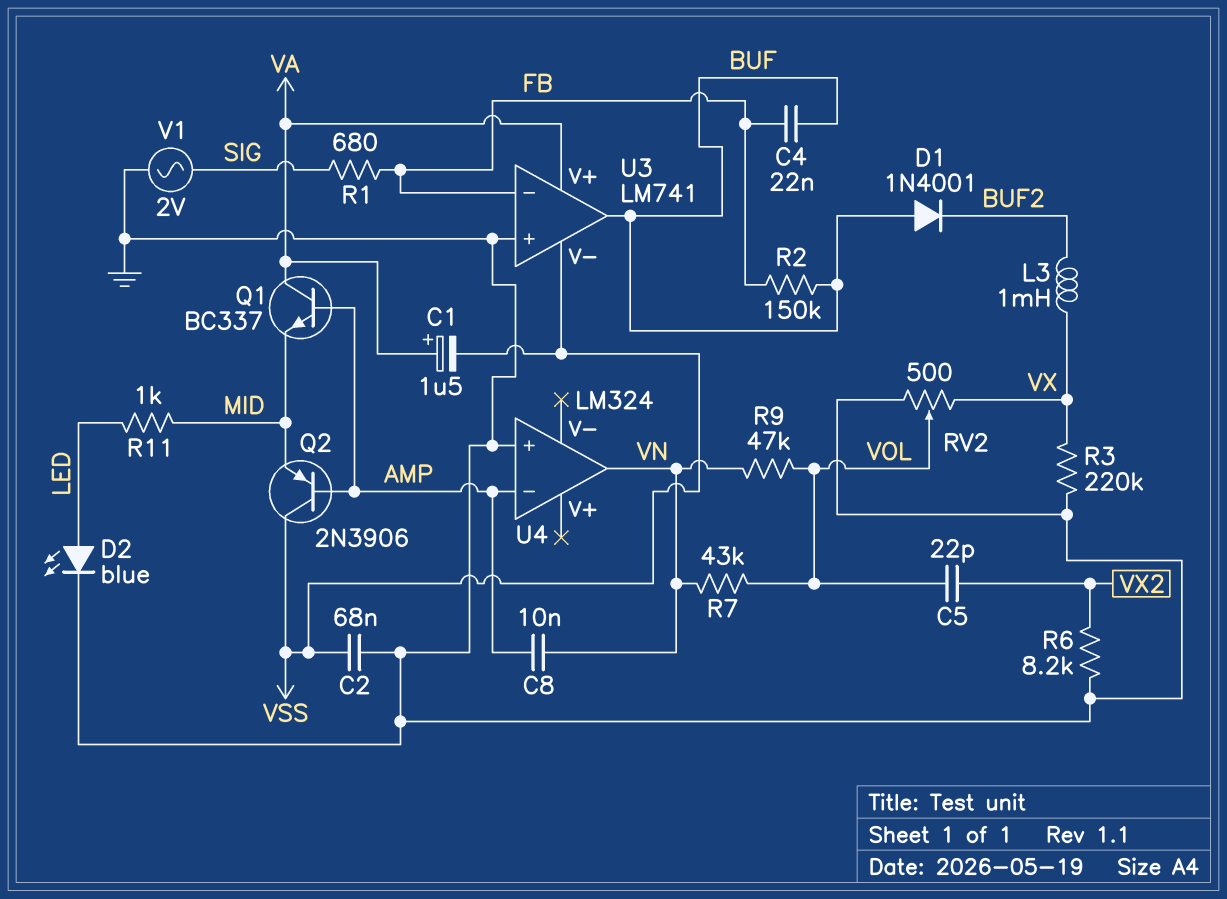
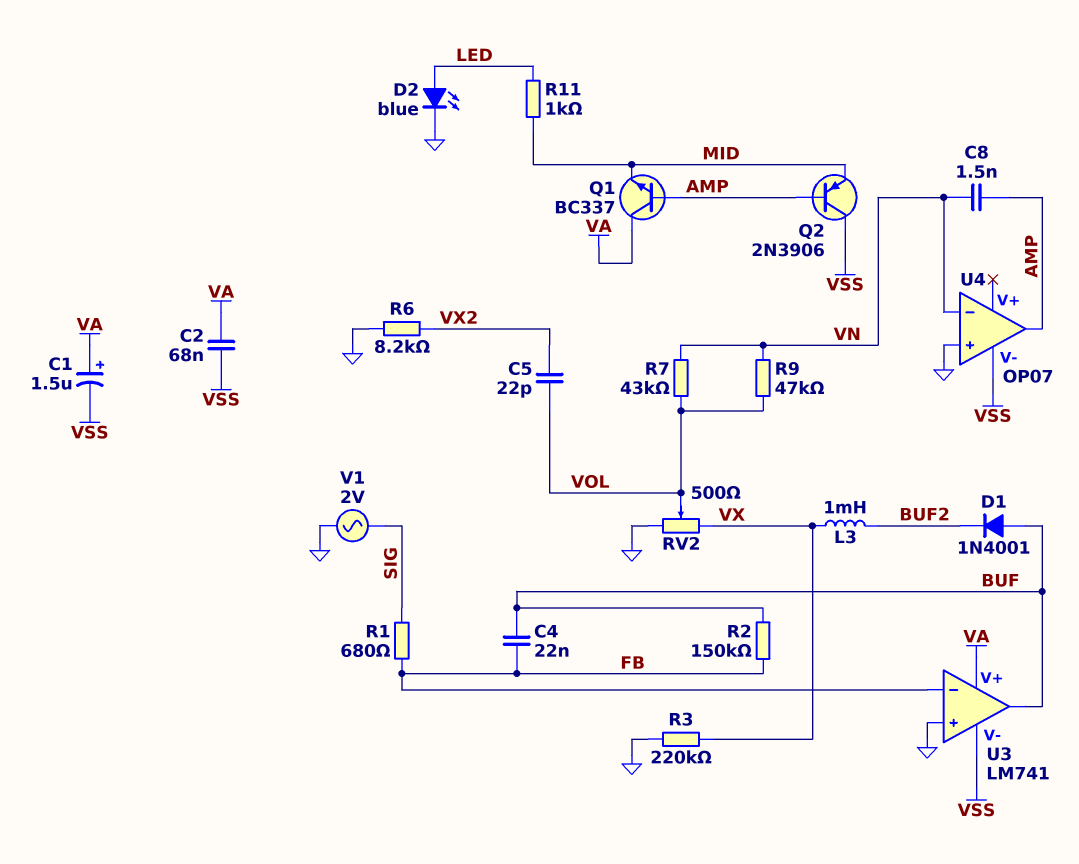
C2: 68nF (GND, VSS) -> 68nF (VA, VSS)
C8: 10nF (AMP, VN) -> 1.5nF (AMP, VN)
U4: LM324 -> OP07
U4 pin V-: none -> VSS
U4 pin in-: AMP -> VN
U4 pin out: VN -> AMP

